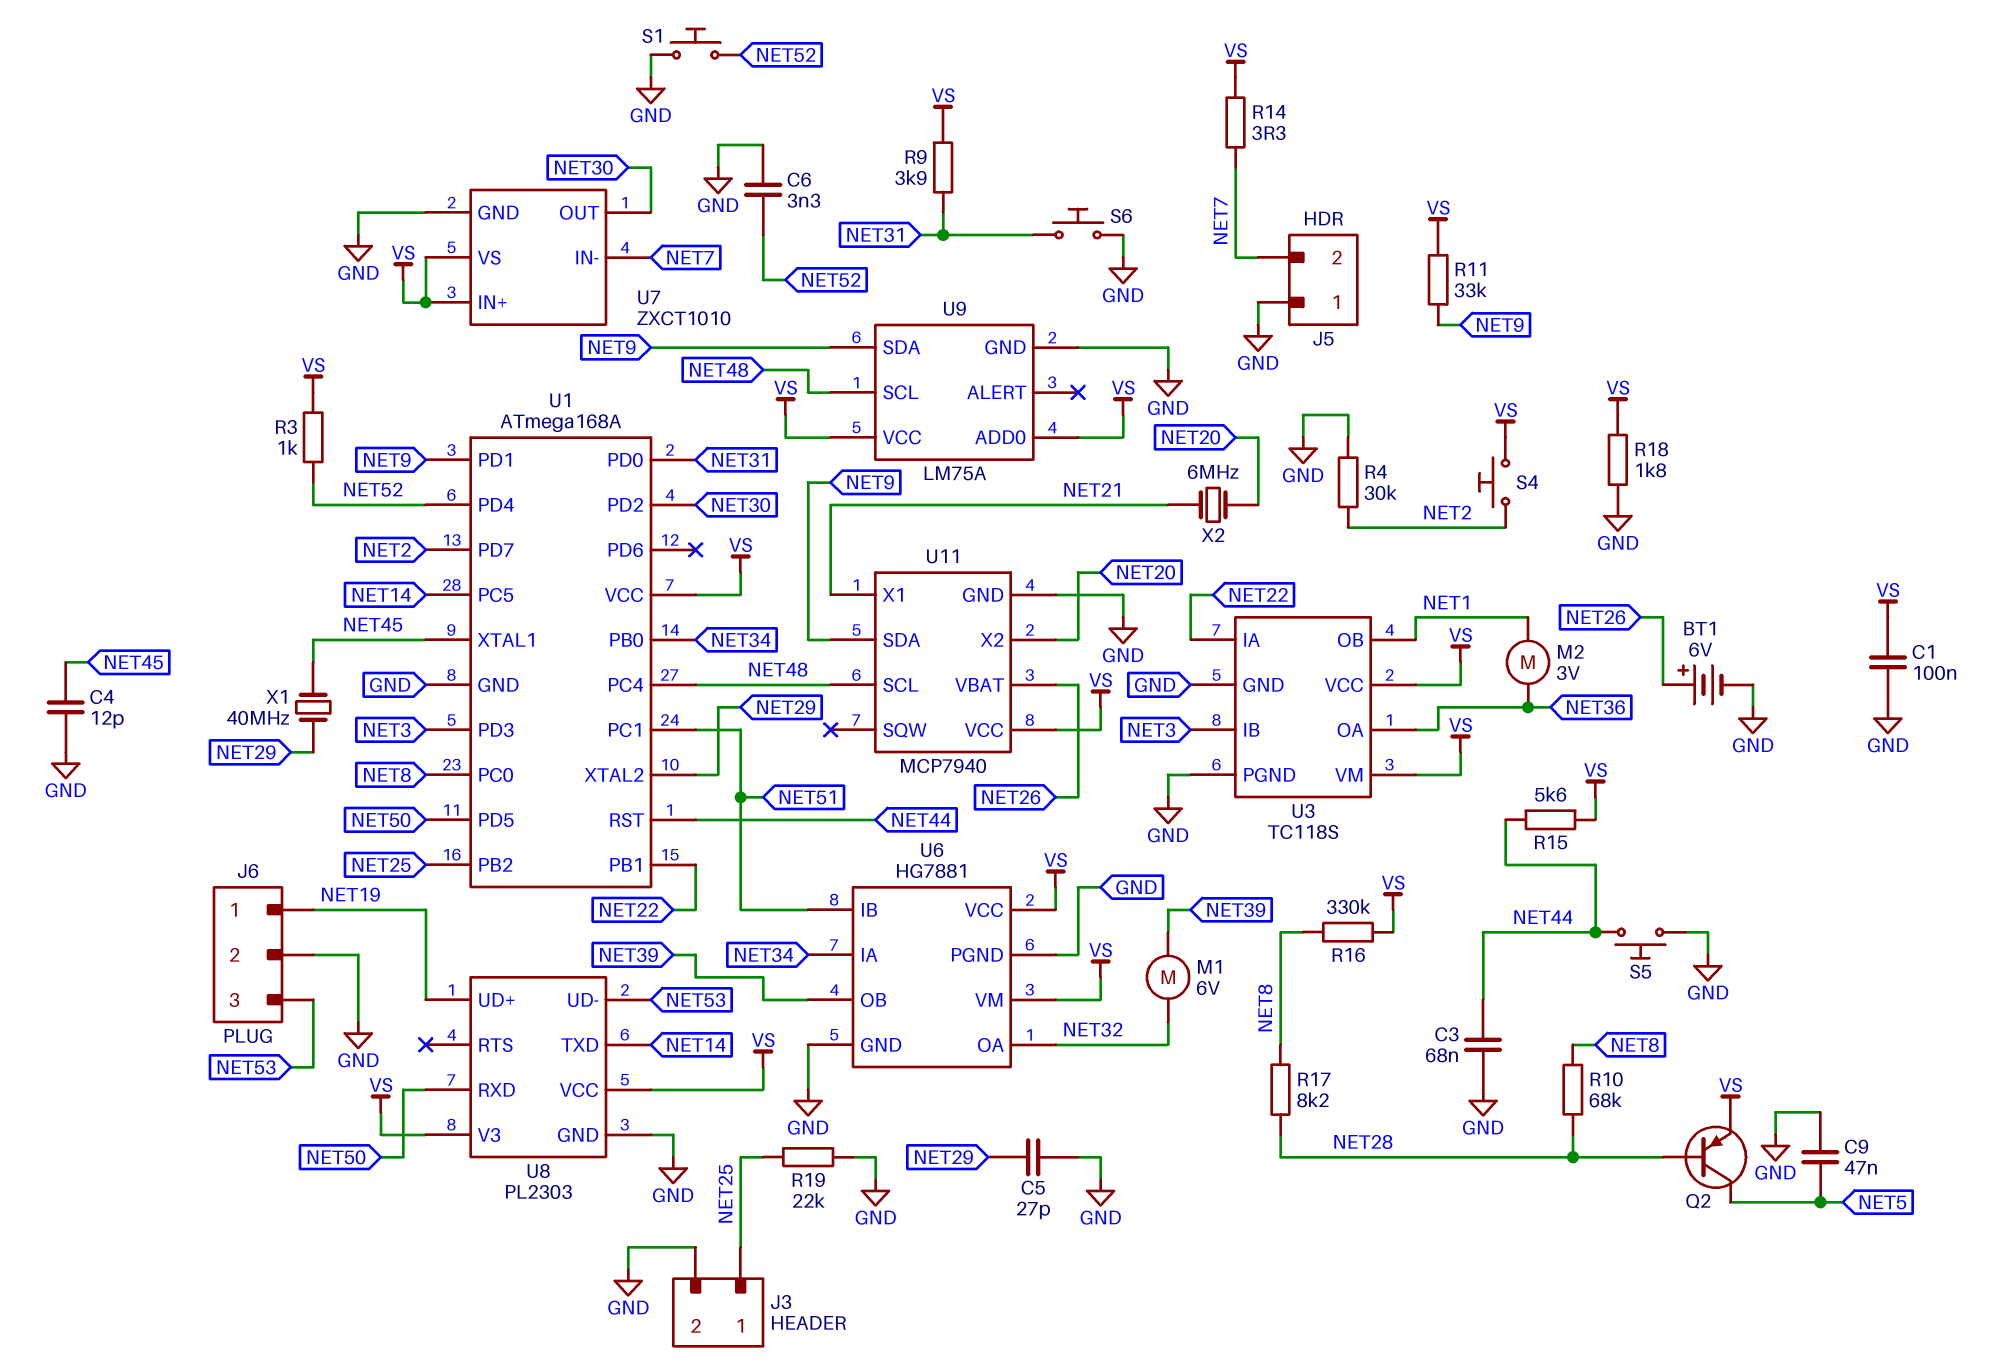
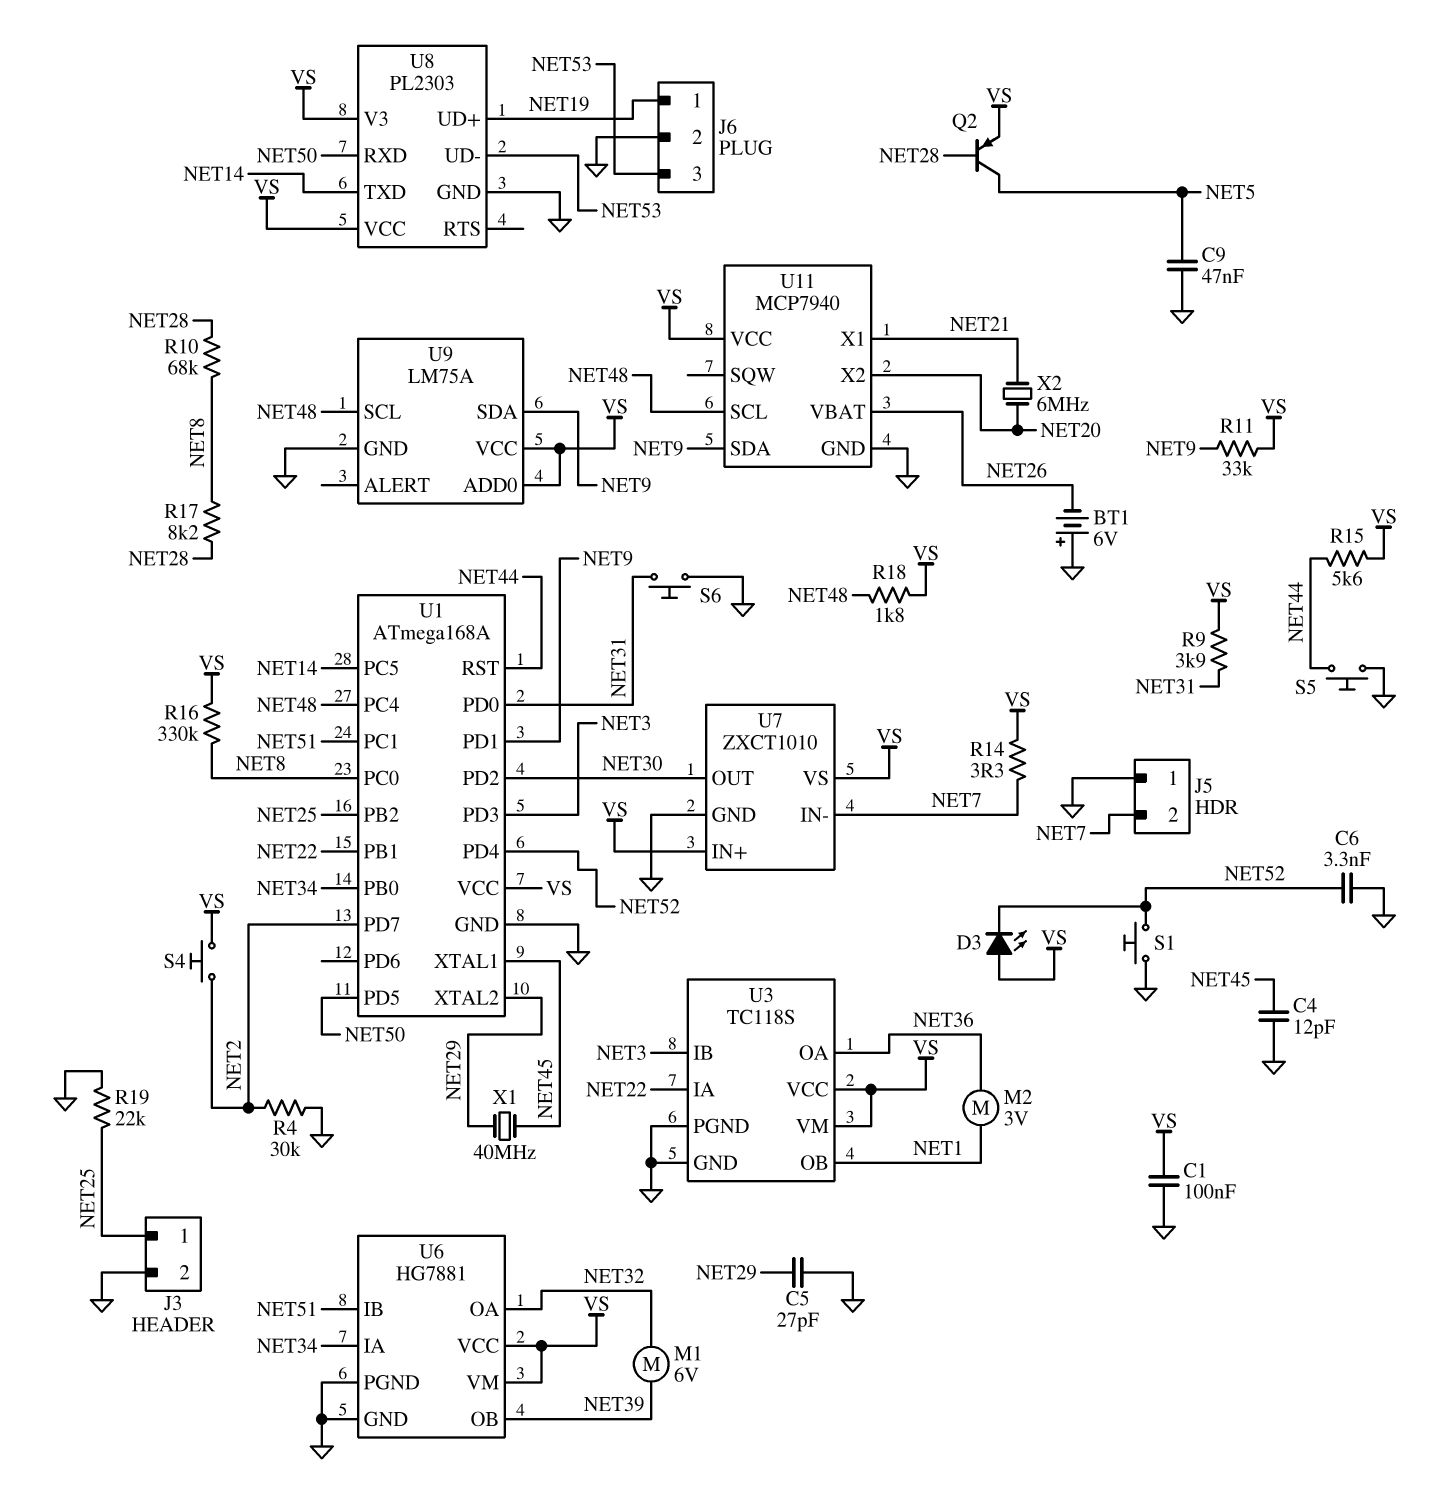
BT1: 6V (plus NET26, minus GND) -> 6V (plus GND, minus NET26)
C3: 68nF (GND, NET44) -> none
D3: none -> LED (A VS, K NET52)
R3: 1k (NET52, VS) -> none
R18: 1.8k (GND, VS) -> 1.8k (NET48, VS)

